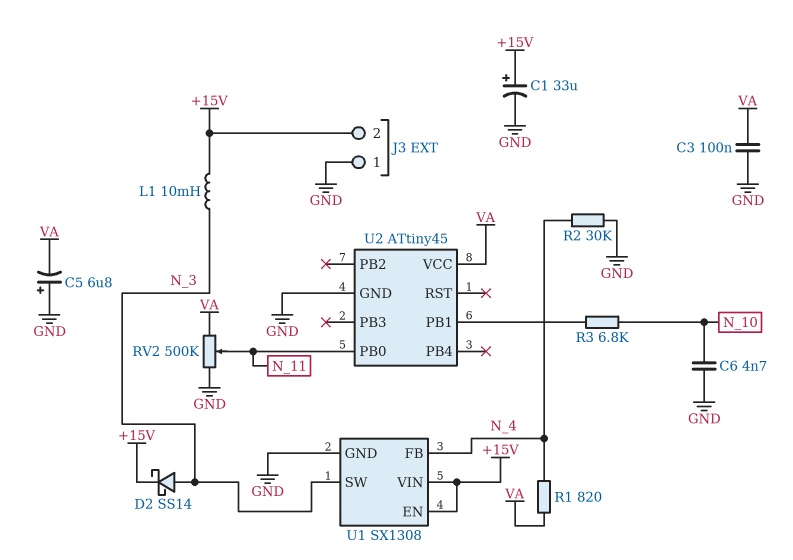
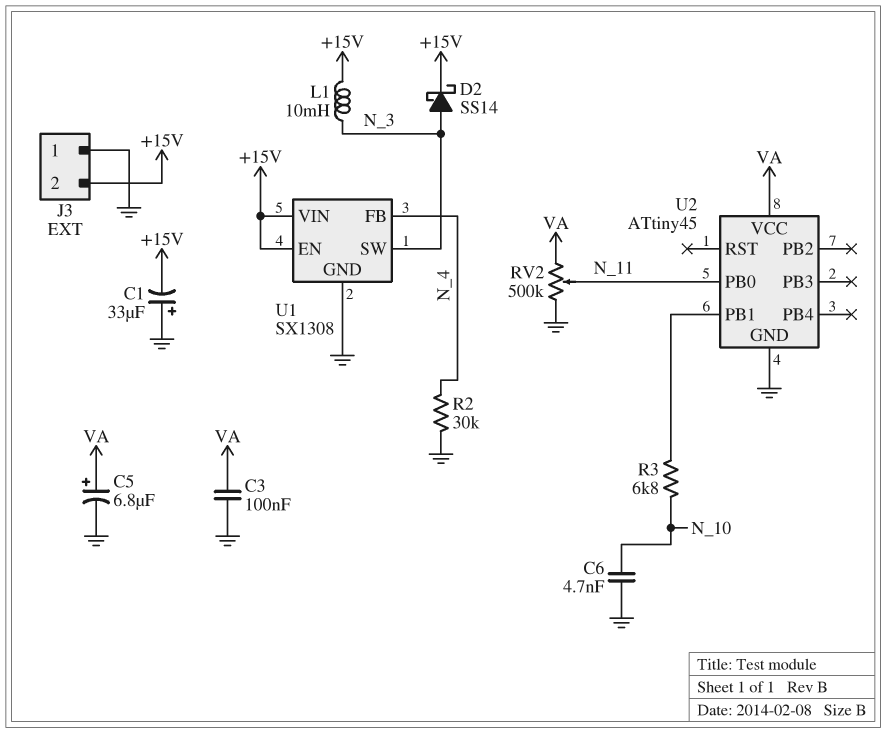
C1: 33uF (plus +15V, minus GND) -> 33uF (plus GND, minus +15V)
C5: 6.8uF (plus GND, minus VA) -> 6.8uF (plus VA, minus GND)
R1: 820 (N_4, VA) -> none

